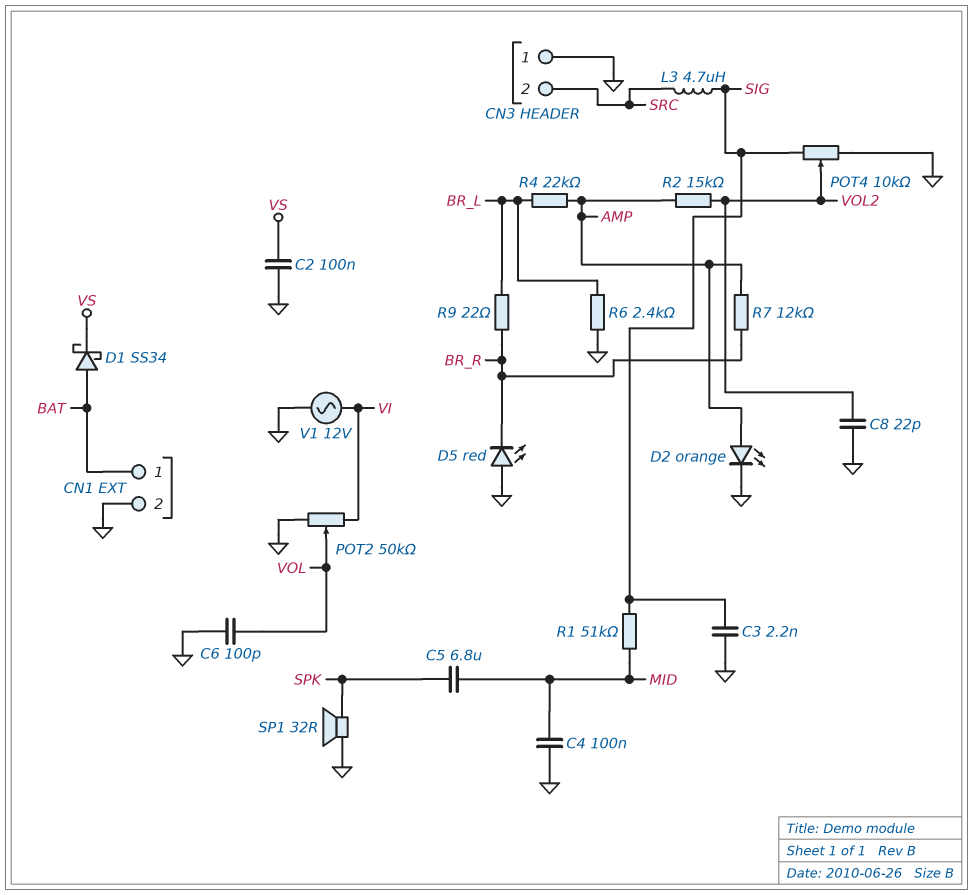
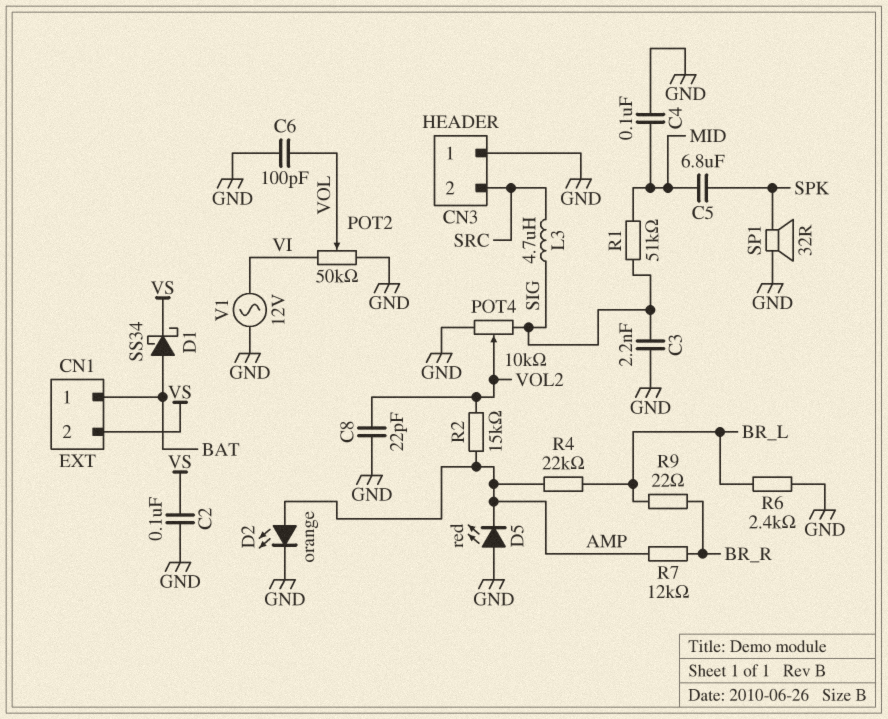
CN1 pin 2: GND -> VS
D5: LED red (A GND, K BR_R) -> LED red (A GND, K AMP)

